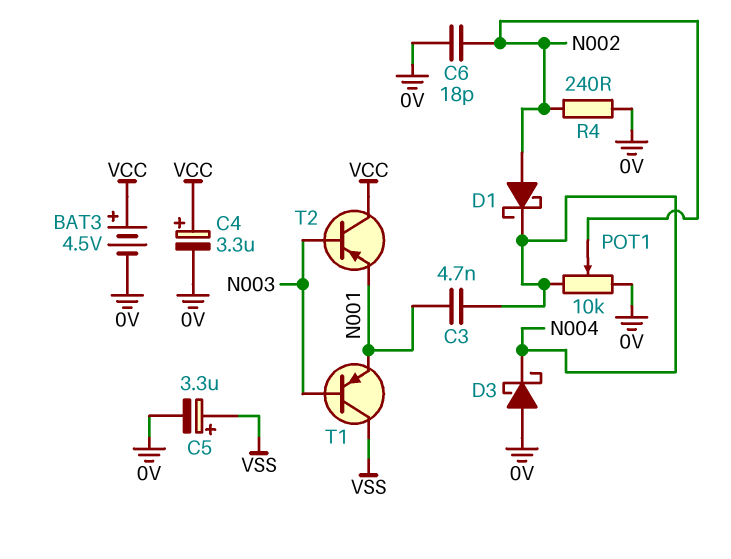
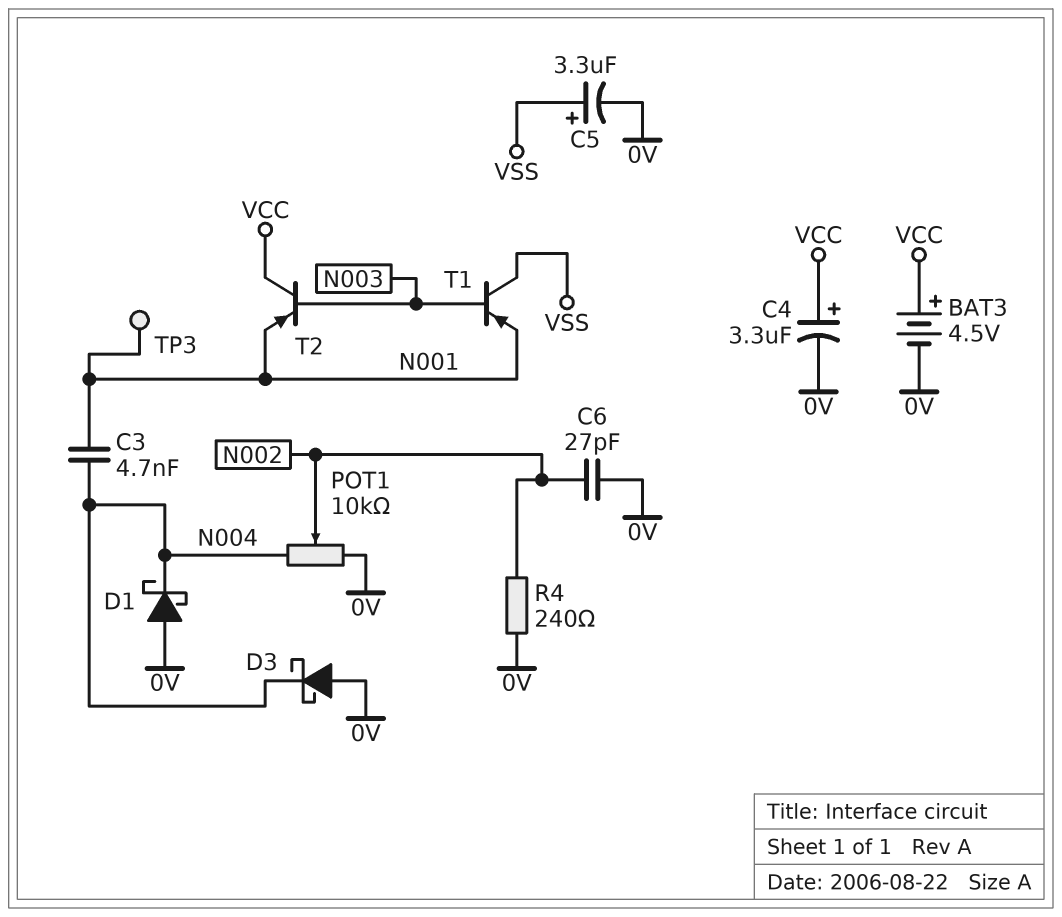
C6: 18pF (0V, N002) -> 27pF (0V, N002)
D1: schottky (A N002, K N004) -> schottky (A 0V, K N004)
TP3: none -> test point (N001)

